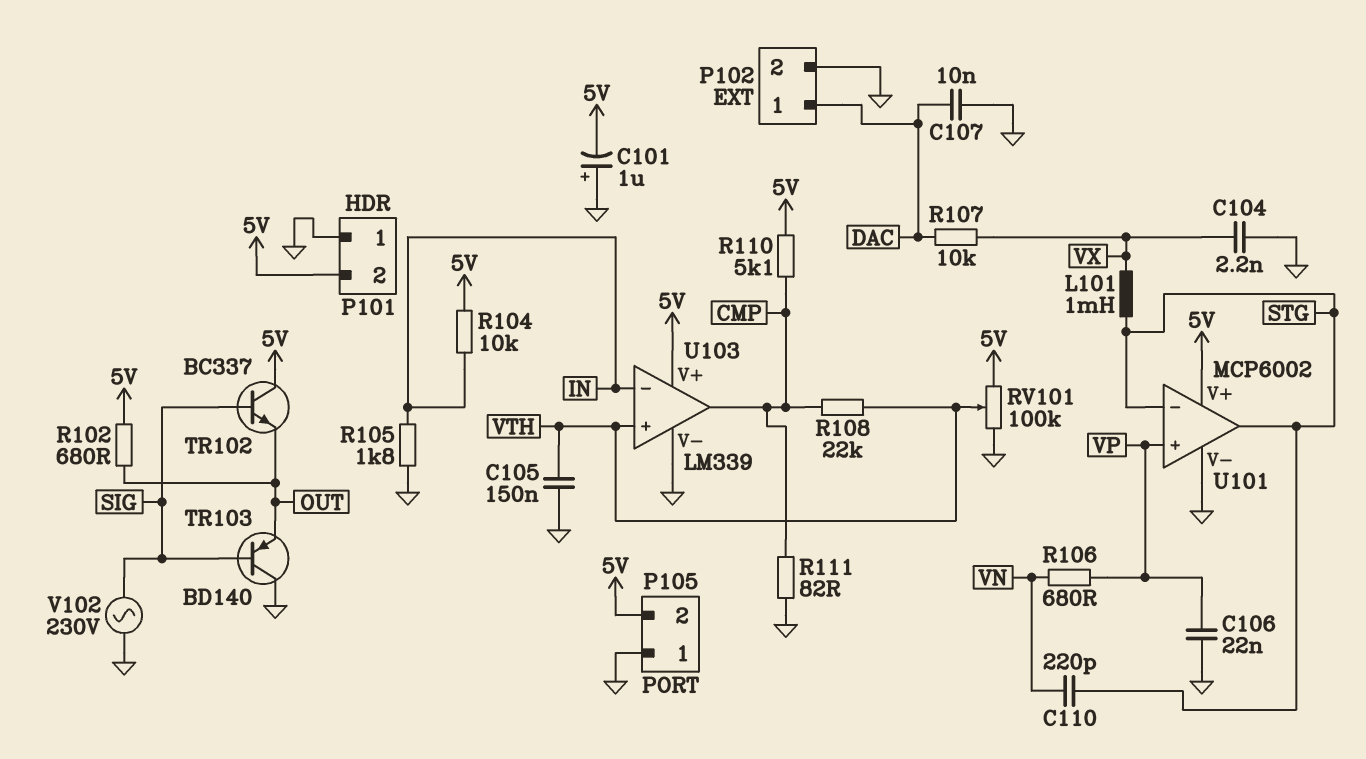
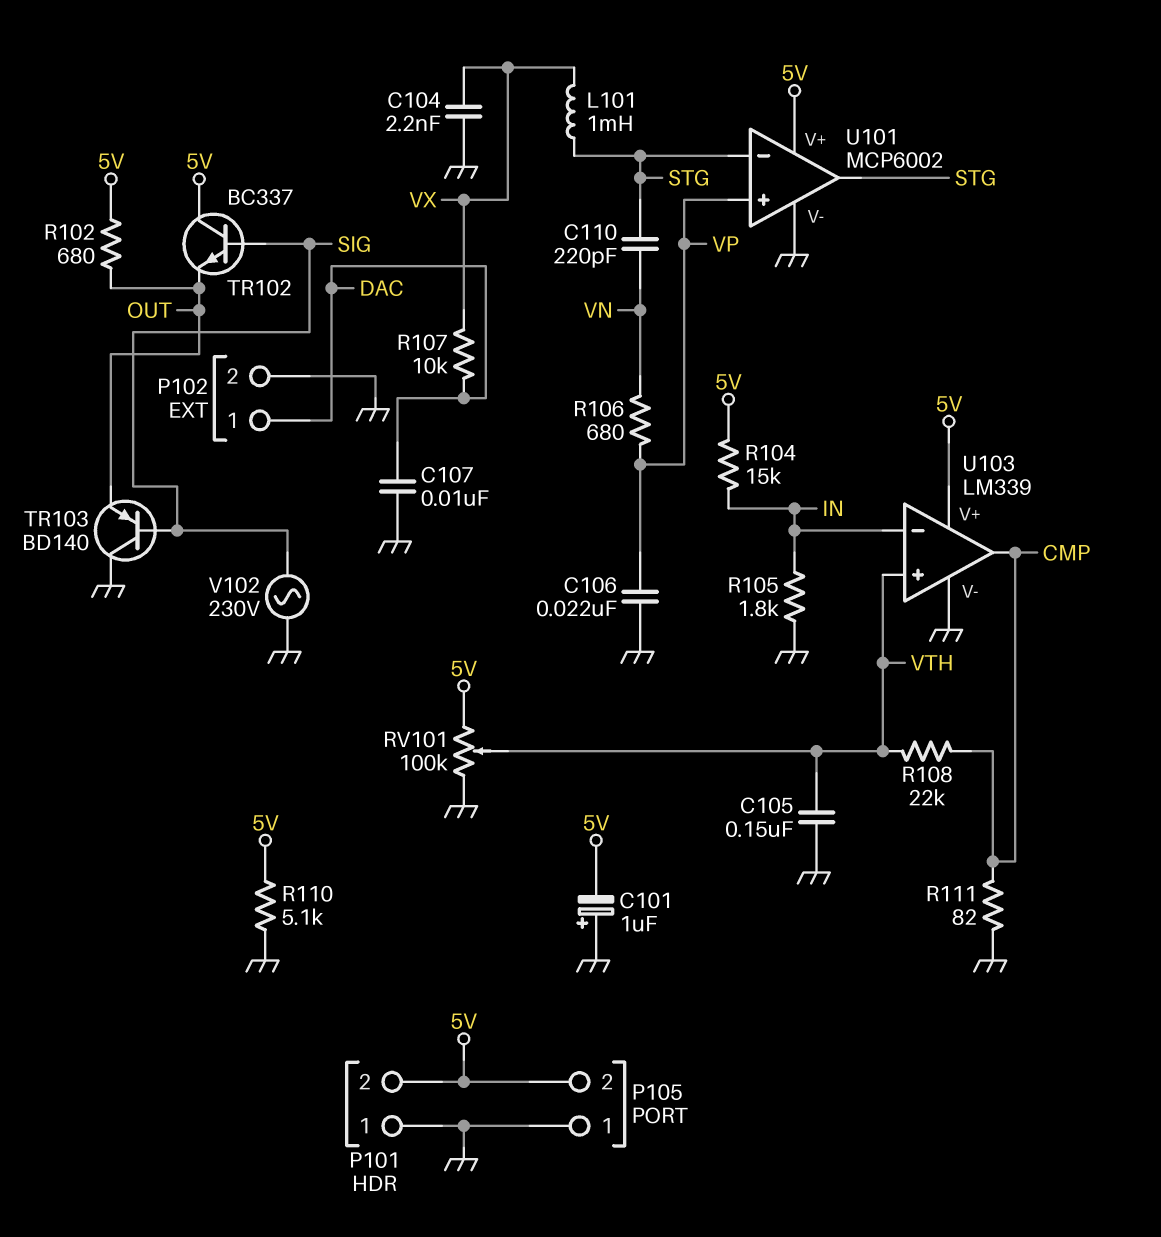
R104: 10k (5V, IN) -> 15k (5V, IN)
R110: 5.1k (5V, CMP) -> 5.1k (5V, GND)

